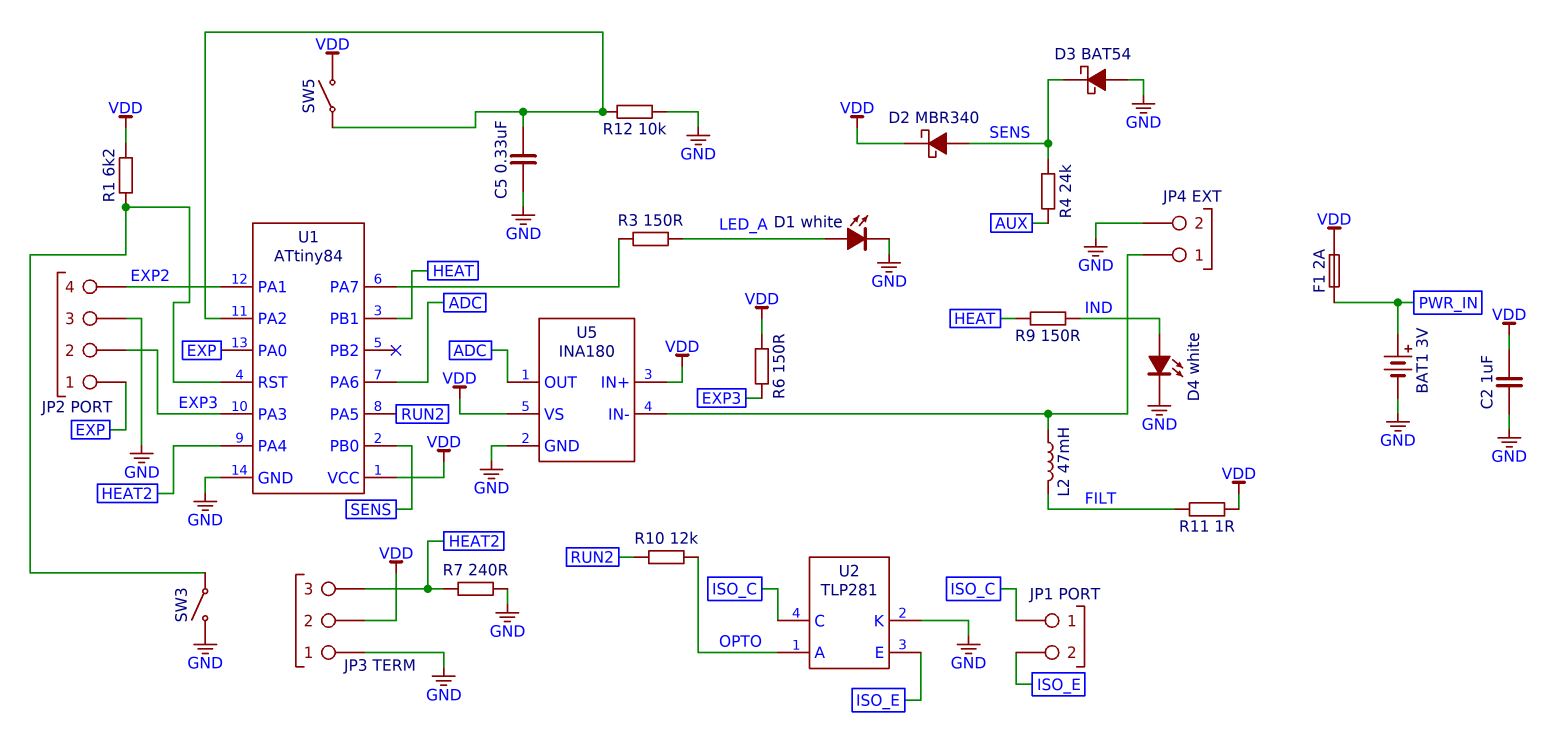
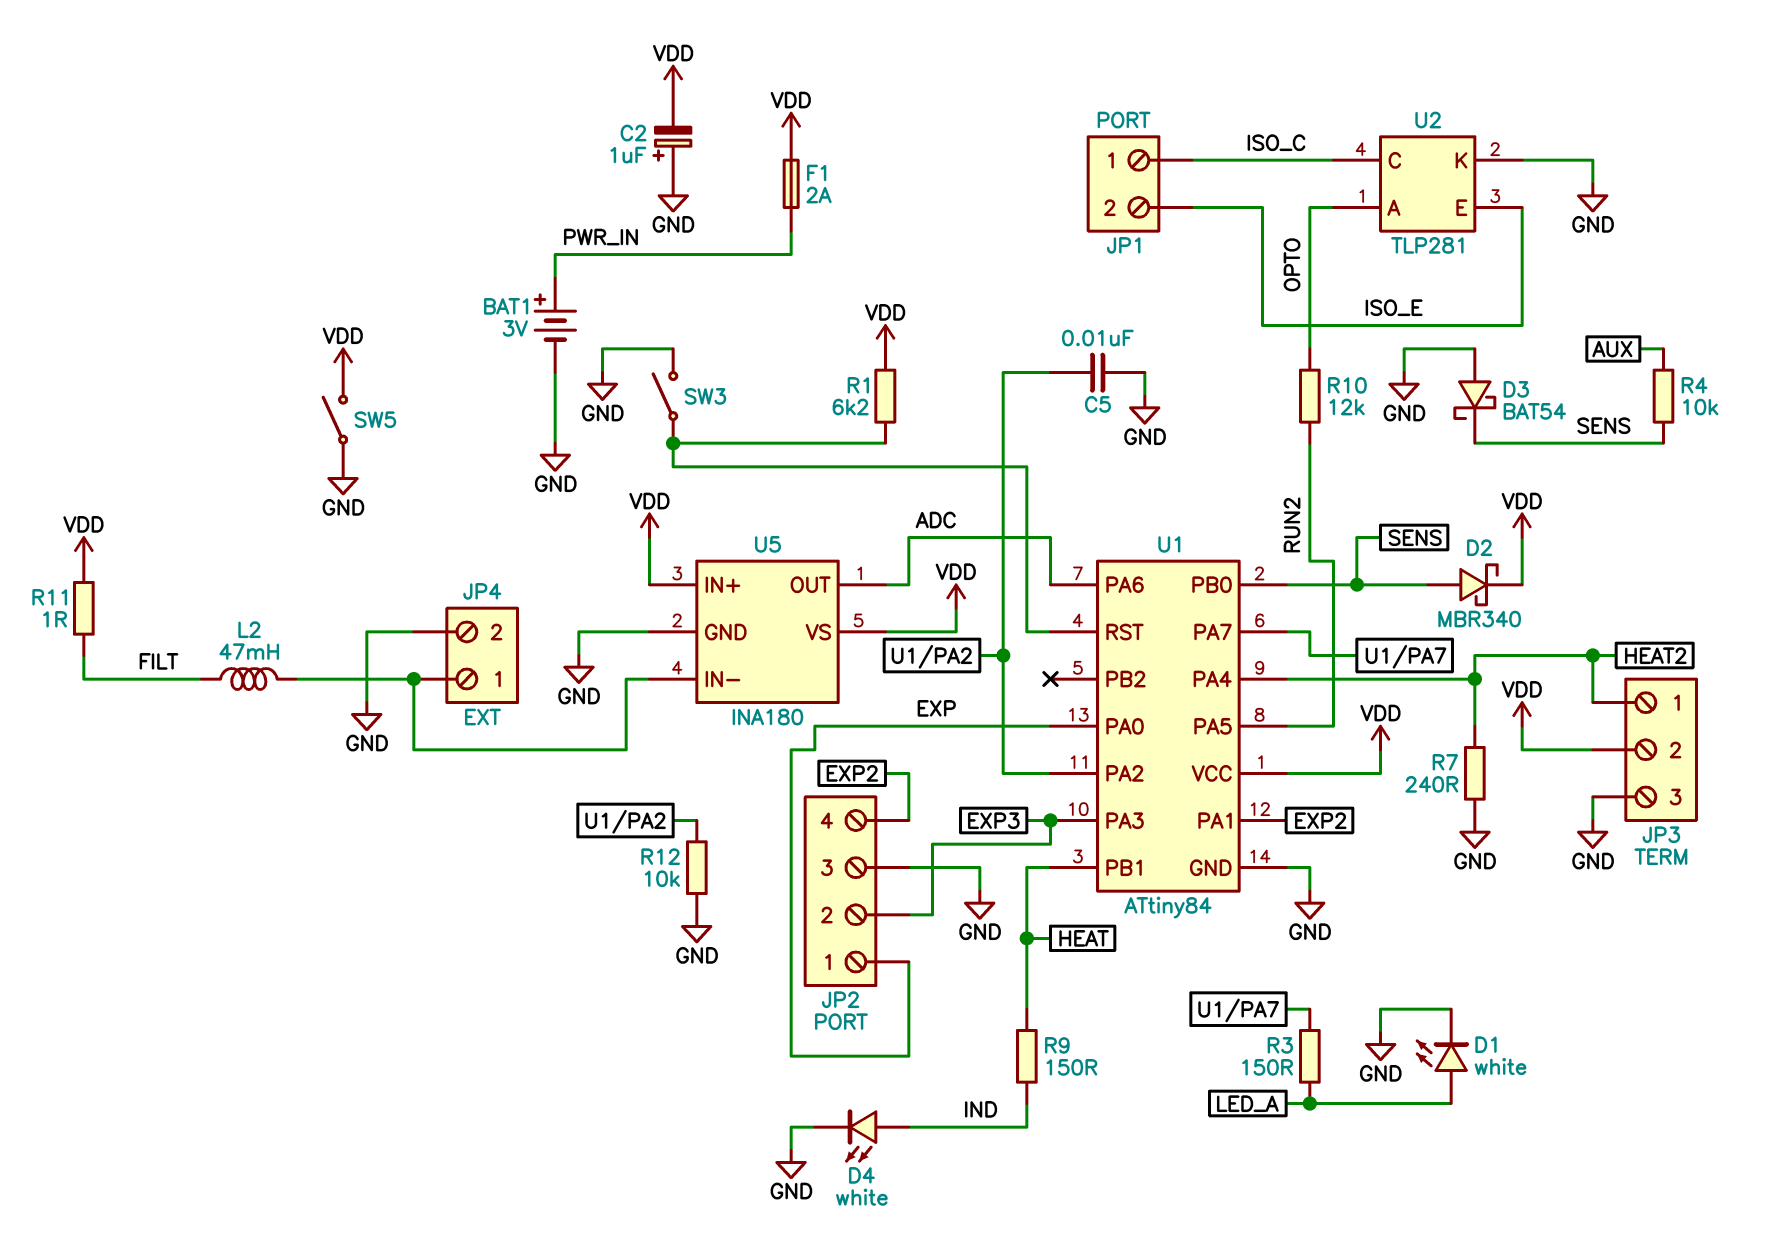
C2: 1uF (GND, VDD) -> 1uF (plus GND, minus VDD)
C5: 330nF (GND, U1/PA2) -> 10nF (GND, U1/PA2)
JP3 pin 1: GND -> HEAT2
JP3 pin 3: HEAT2 -> GND
R4: 24k (AUX, SENS) -> 10k (AUX, SENS)
R6: 150 (EXP3, VDD) -> none
SW5: switch (U1/PA2, VDD) -> switch (GND, VDD)

